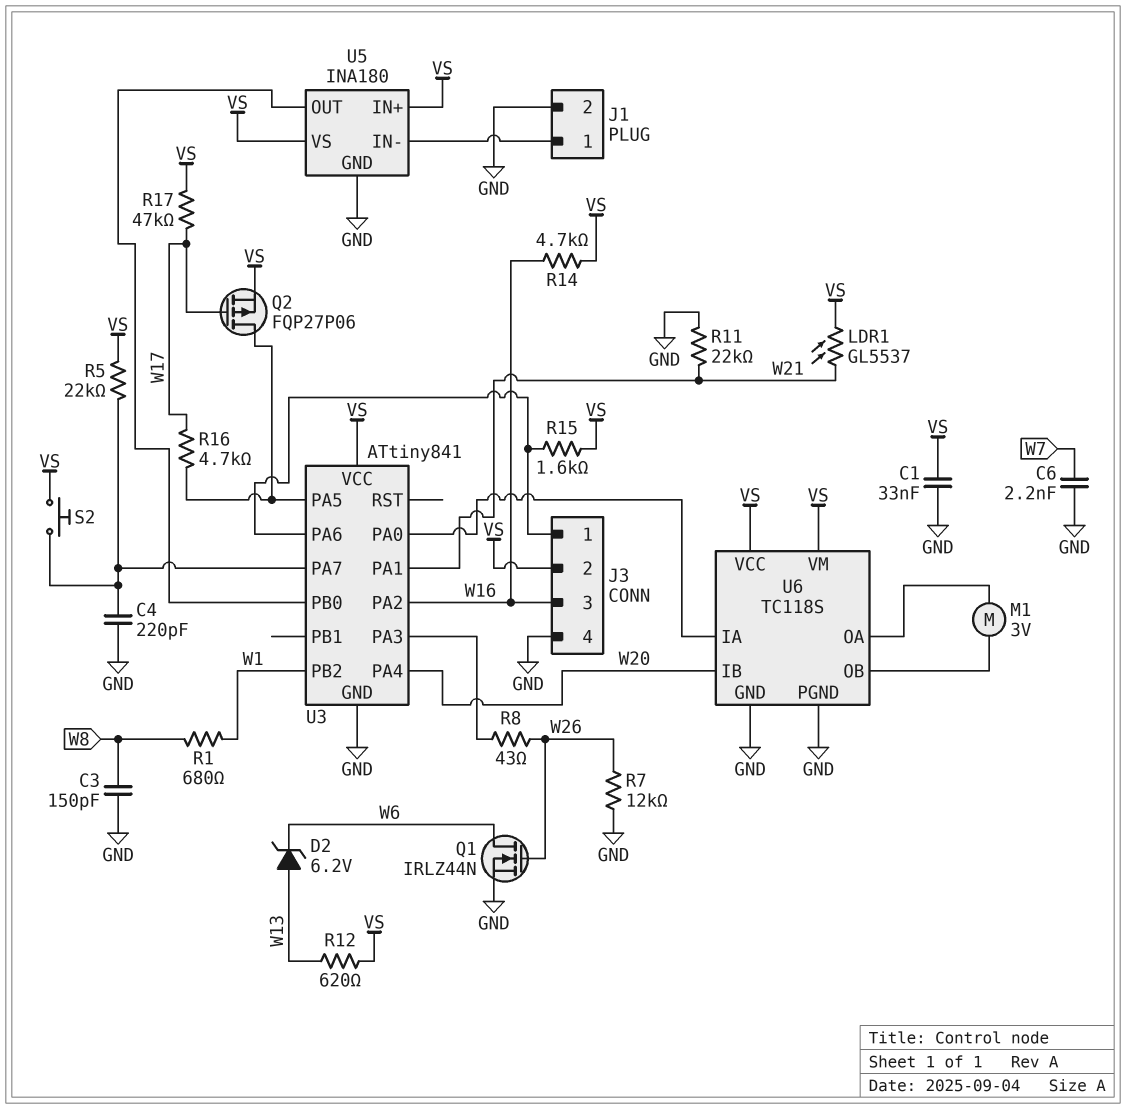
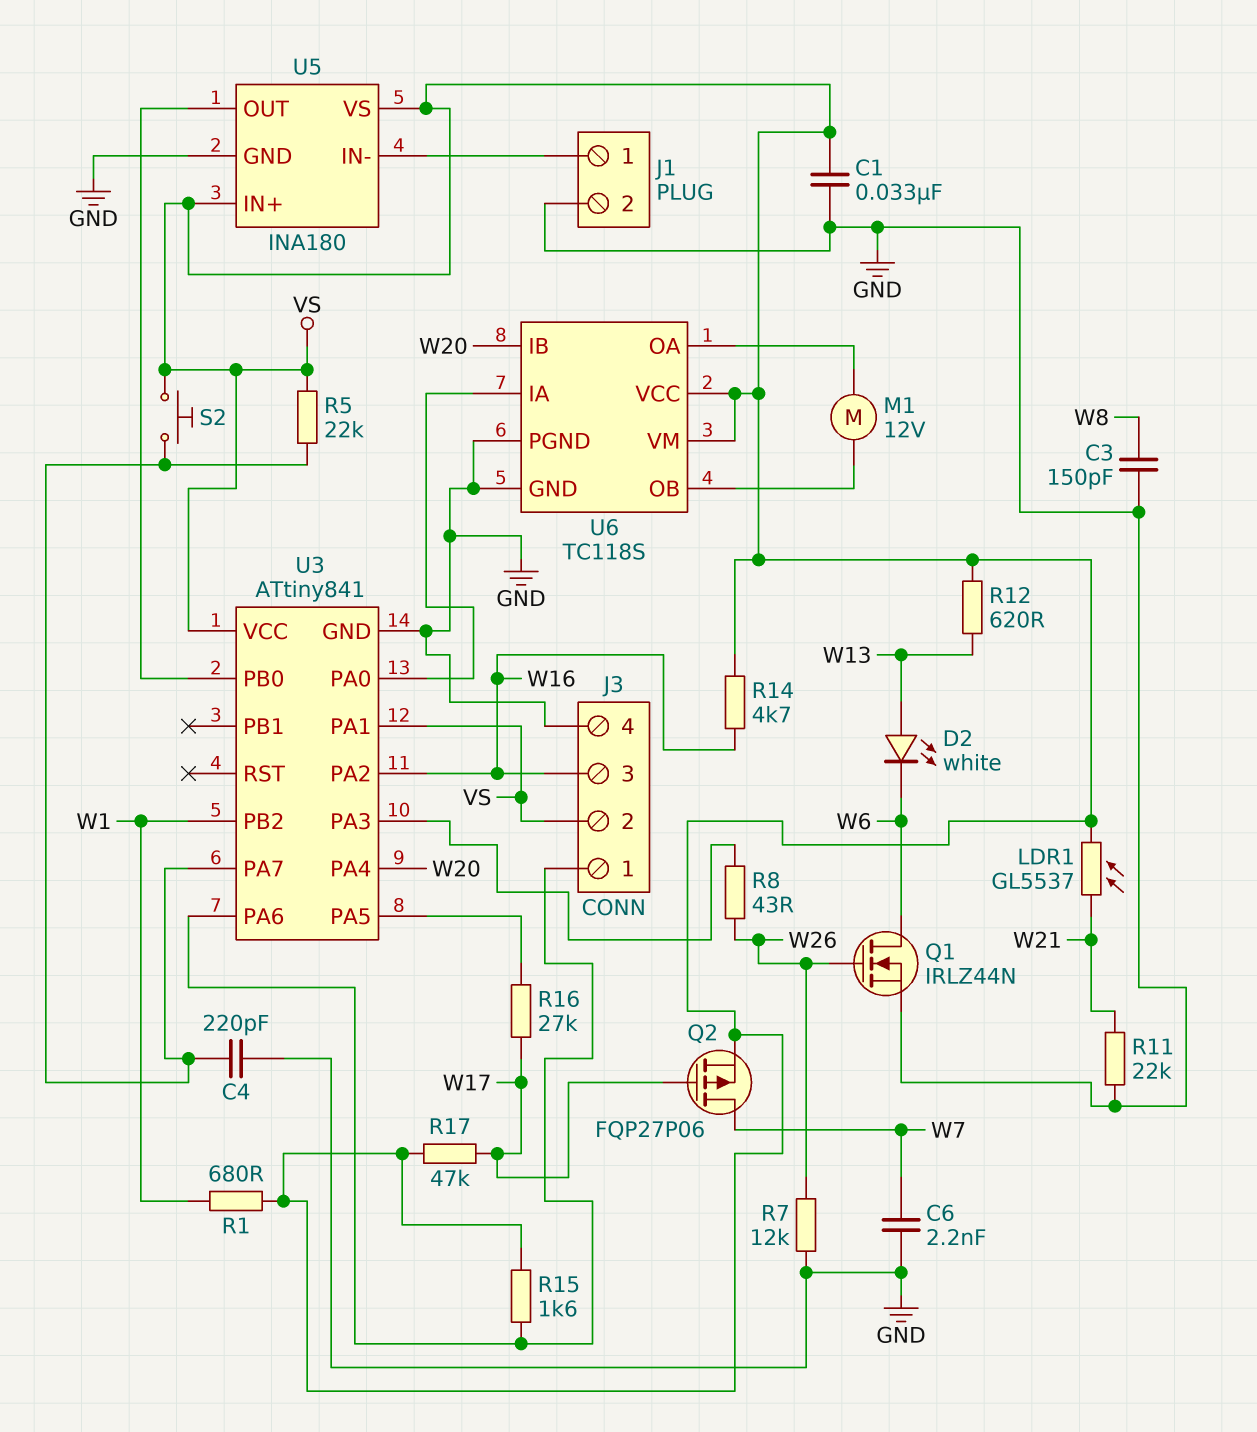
D2: zener 6.2V (A W13, K W6) -> LED white (A W13, K W6)
M1: motor 3V (U6/OA, U6/OB) -> motor 12V (U6/OA, U6/OB)
Q2: PMOS FQP27P06 (G W17, D U3/PA5, S VS) -> PMOS FQP27P06 (G W17, D W7, S VS)
R1: 680 (W1, W8) -> 680 (VS, W1)
R16: 4.7k (U3/PA5, W17) -> 27k (U3/PA5, W17)
U3 pin PA1: W21 -> VS

